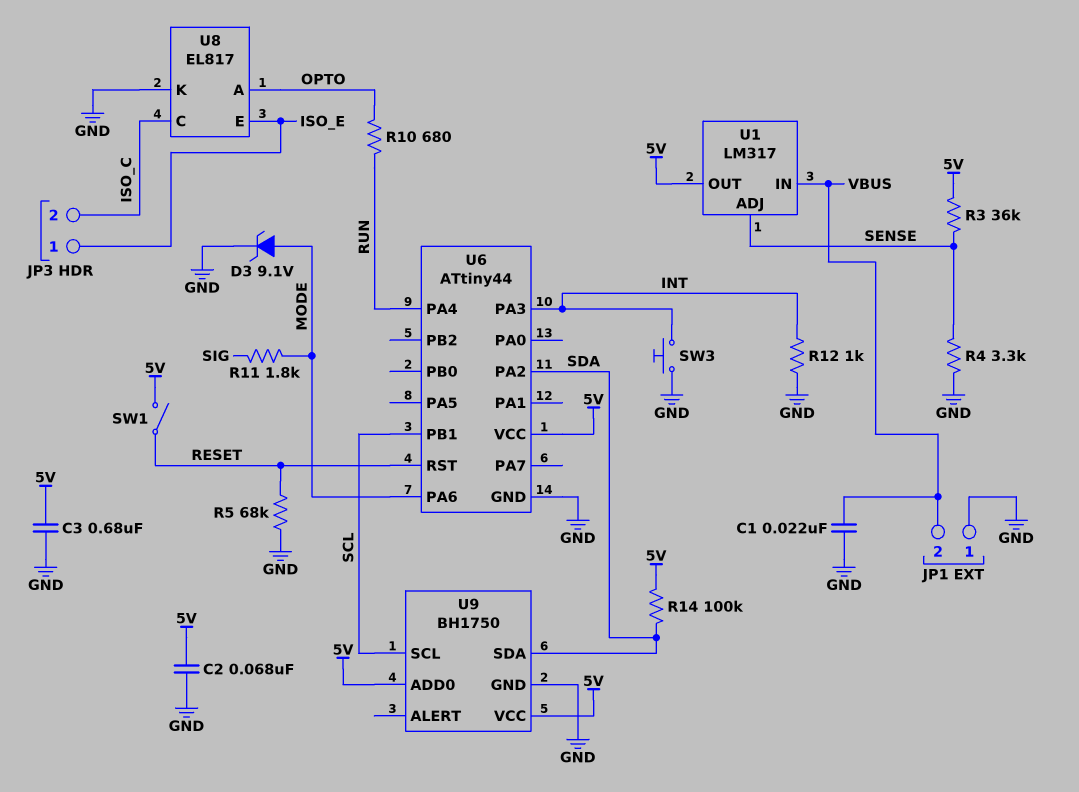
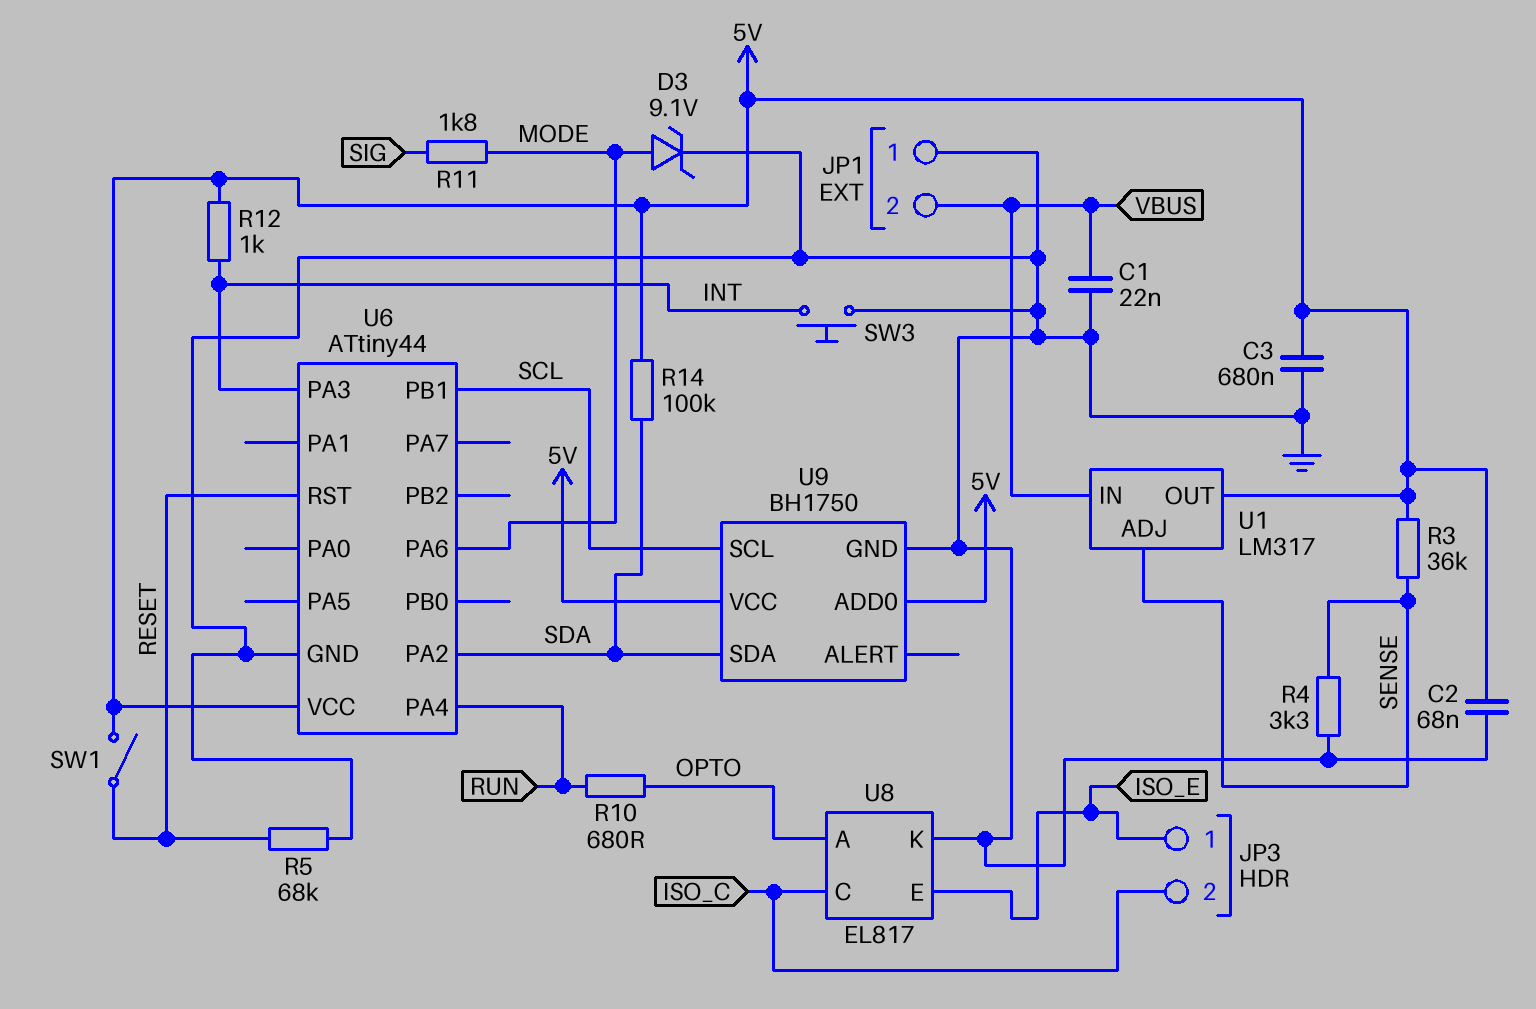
R12: 1k (GND, INT) -> 1k (5V, INT)

